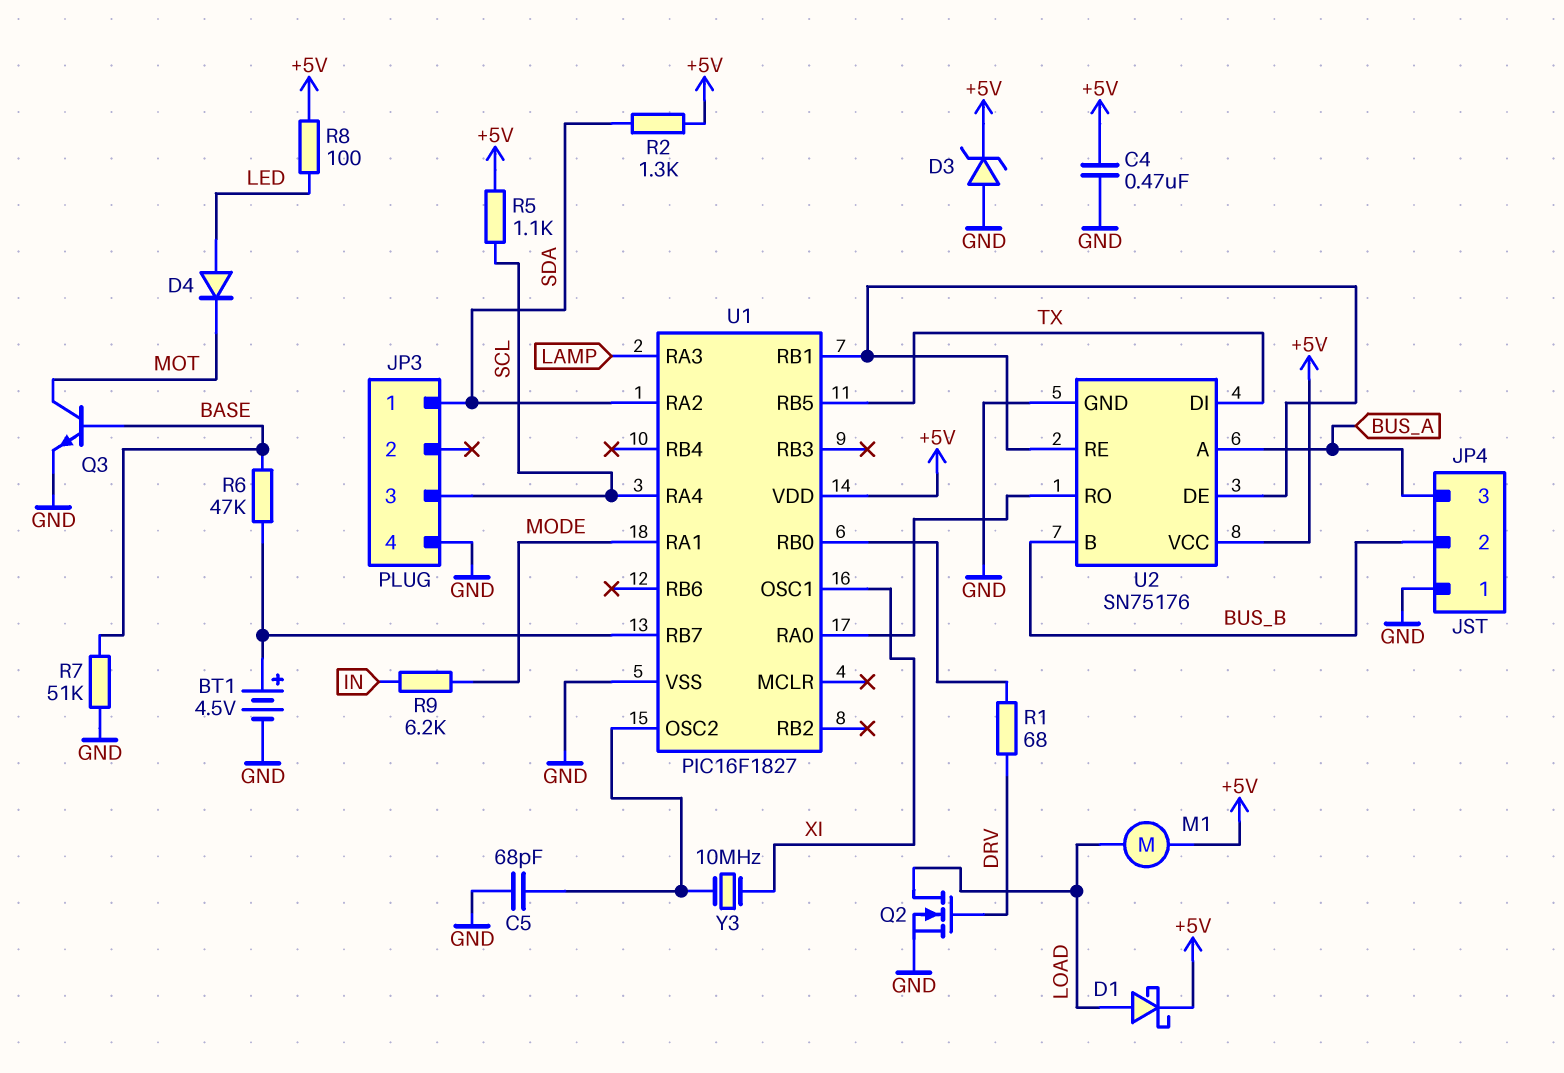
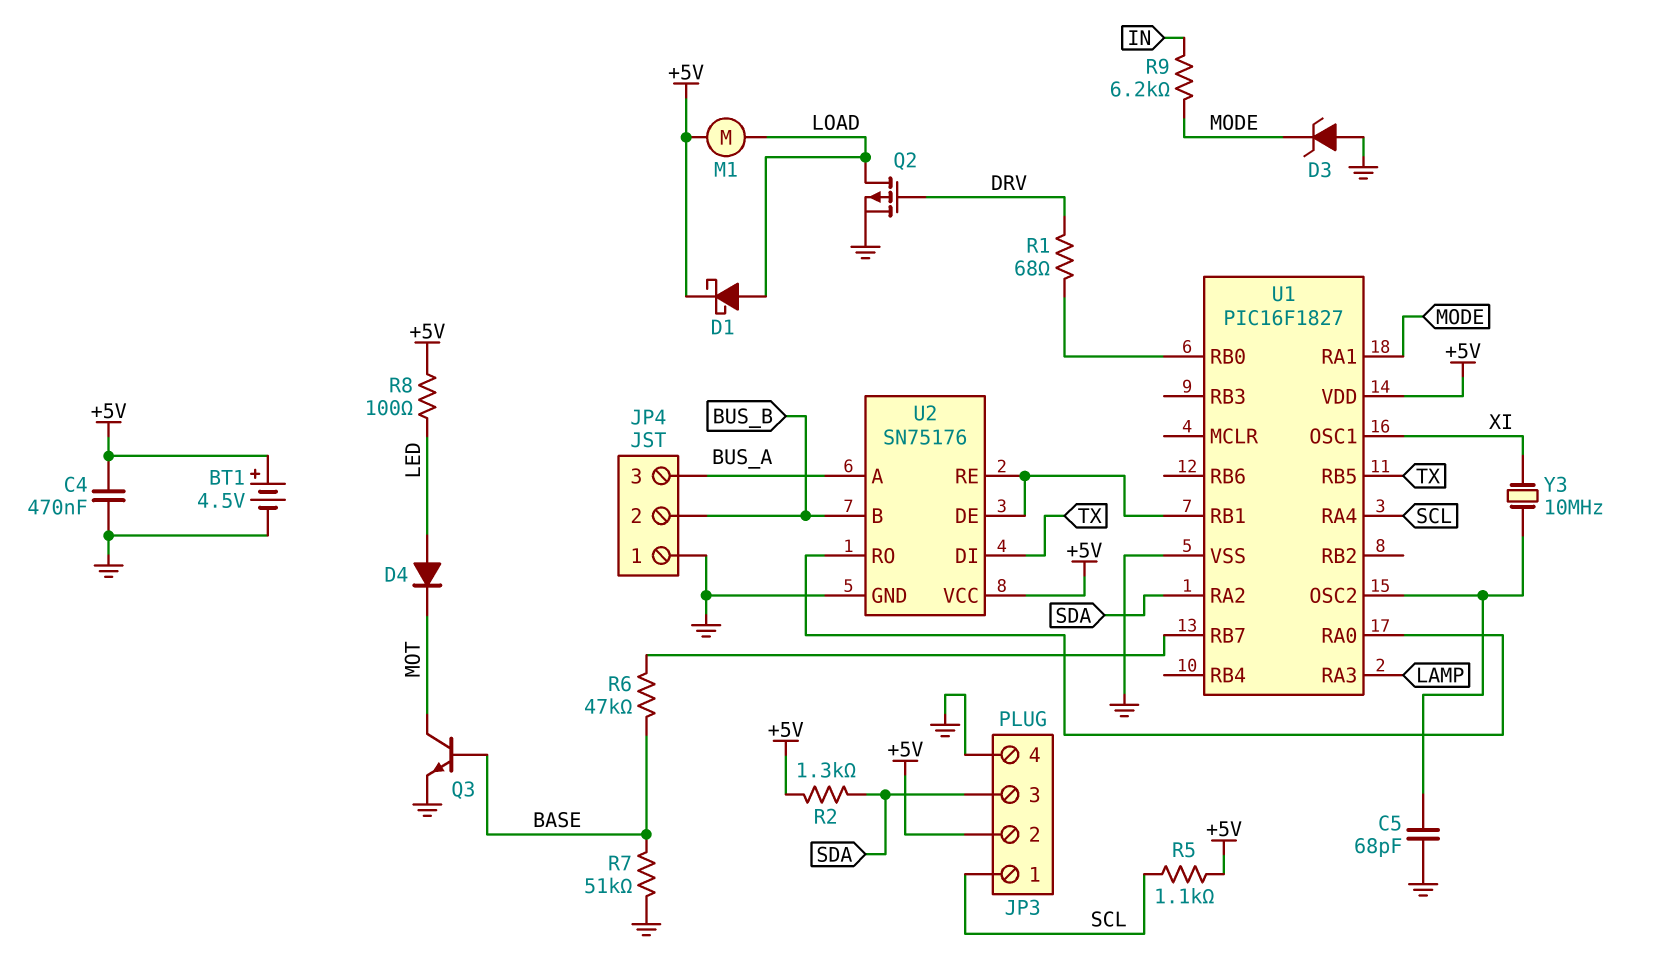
BT1: 4.5V (plus U1/RB7, minus GND) -> 4.5V (plus +5V, minus GND)
D3: zener (A GND, K +5V) -> zener (A GND, K MODE)
JP3 pin 1: SDA -> SCL
JP3 pin 2: none -> +5V
JP3 pin 3: SCL -> SDA
Q2: NMOS (G DRV, D LOAD, S GND) -> PMOS (G DRV, D LOAD, S GND)

